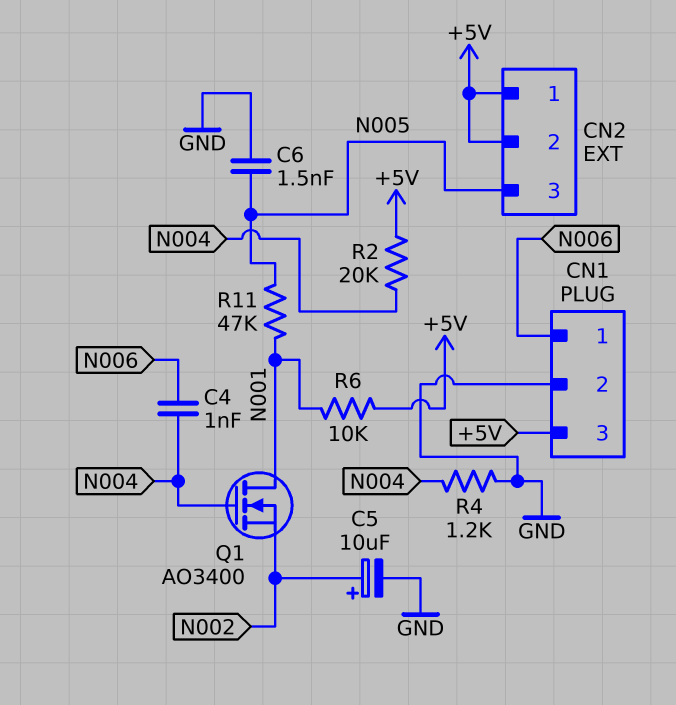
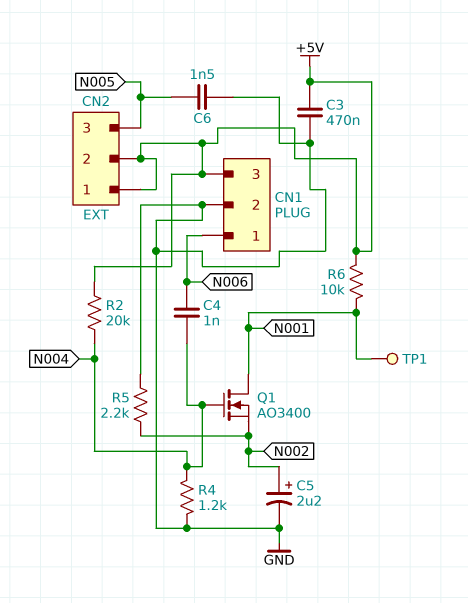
C3: none -> 470nF (+5V, GND)
C5: 10uF (plus N002, minus GND) -> 2.2uF (plus N002, minus GND)
R5: none -> 2.2k (GND, N002)
R11: 47k (N001, N005) -> none
TP1: none -> test point (N001)

